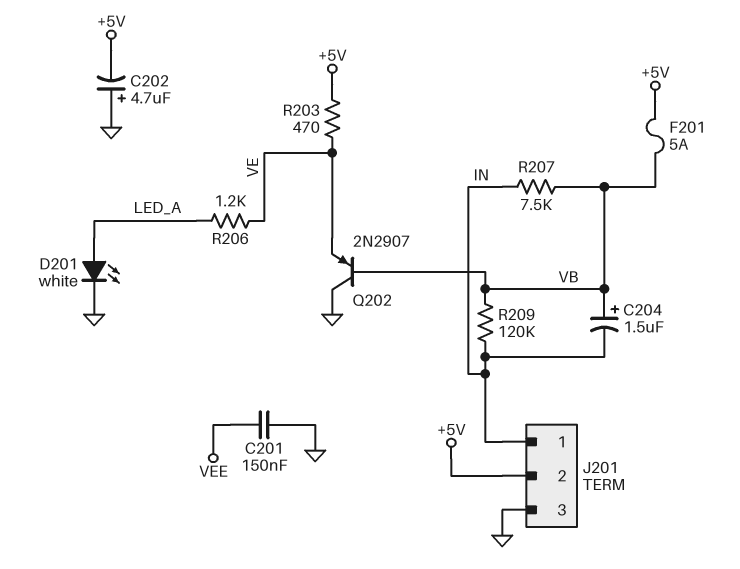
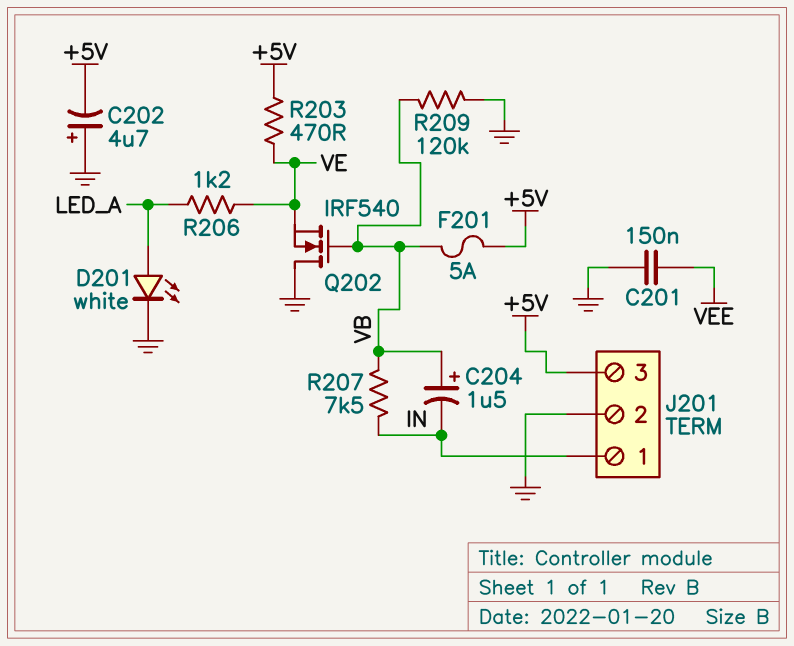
J201 pin 2: +5V -> GND
J201 pin 3: GND -> +5V
Q202: PNP 2N2907 (B VB, C GND, E VE) -> NMOS IRF540 (G VB, D GND, S VE)
R209: 120k (IN, VB) -> 120k (GND, VB)

